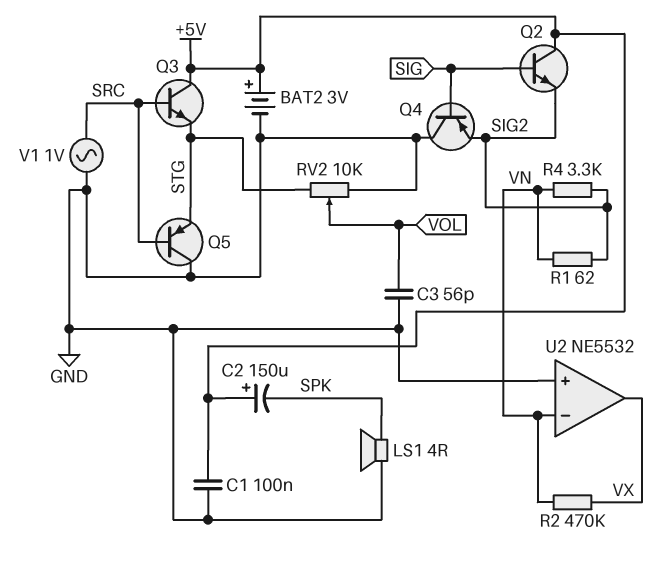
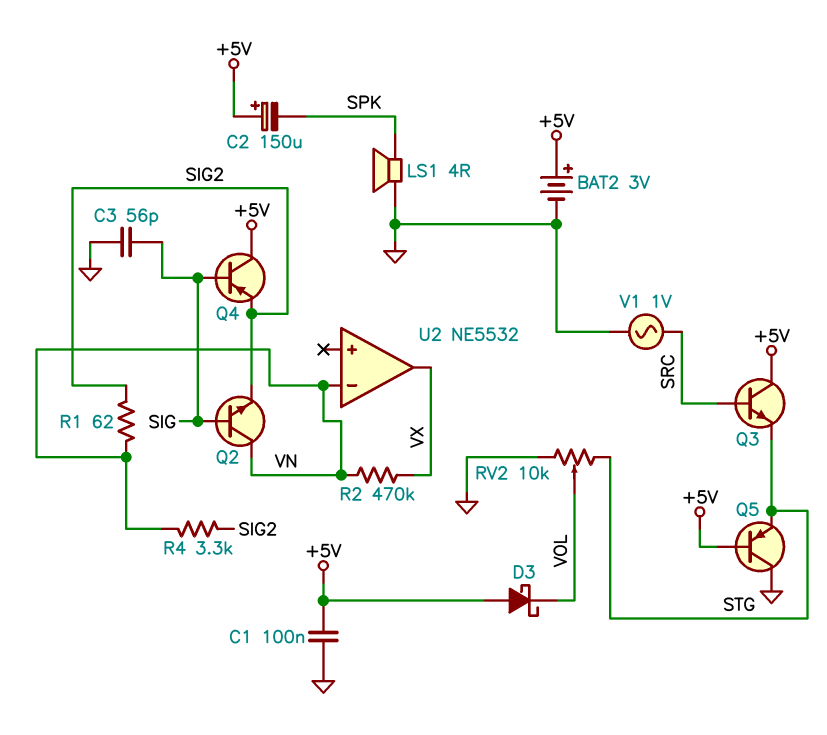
C3: 56pF (GND, VOL) -> 56pF (GND, SIG)
D3: none -> schottky (A +5V, K VOL)
Q2: NPN (B SIG, C +5V, E SIG2) -> NPN (B SIG, C VN, E SIG2)
Q4: PNP (B SIG, C GND, E SIG2) -> PNP (B SIG, C +5V, E SIG2)
Q5: PNP (B SRC, C GND, E STG) -> PNP (B +5V, C GND, E STG)
U2 pin in+: GND -> none

